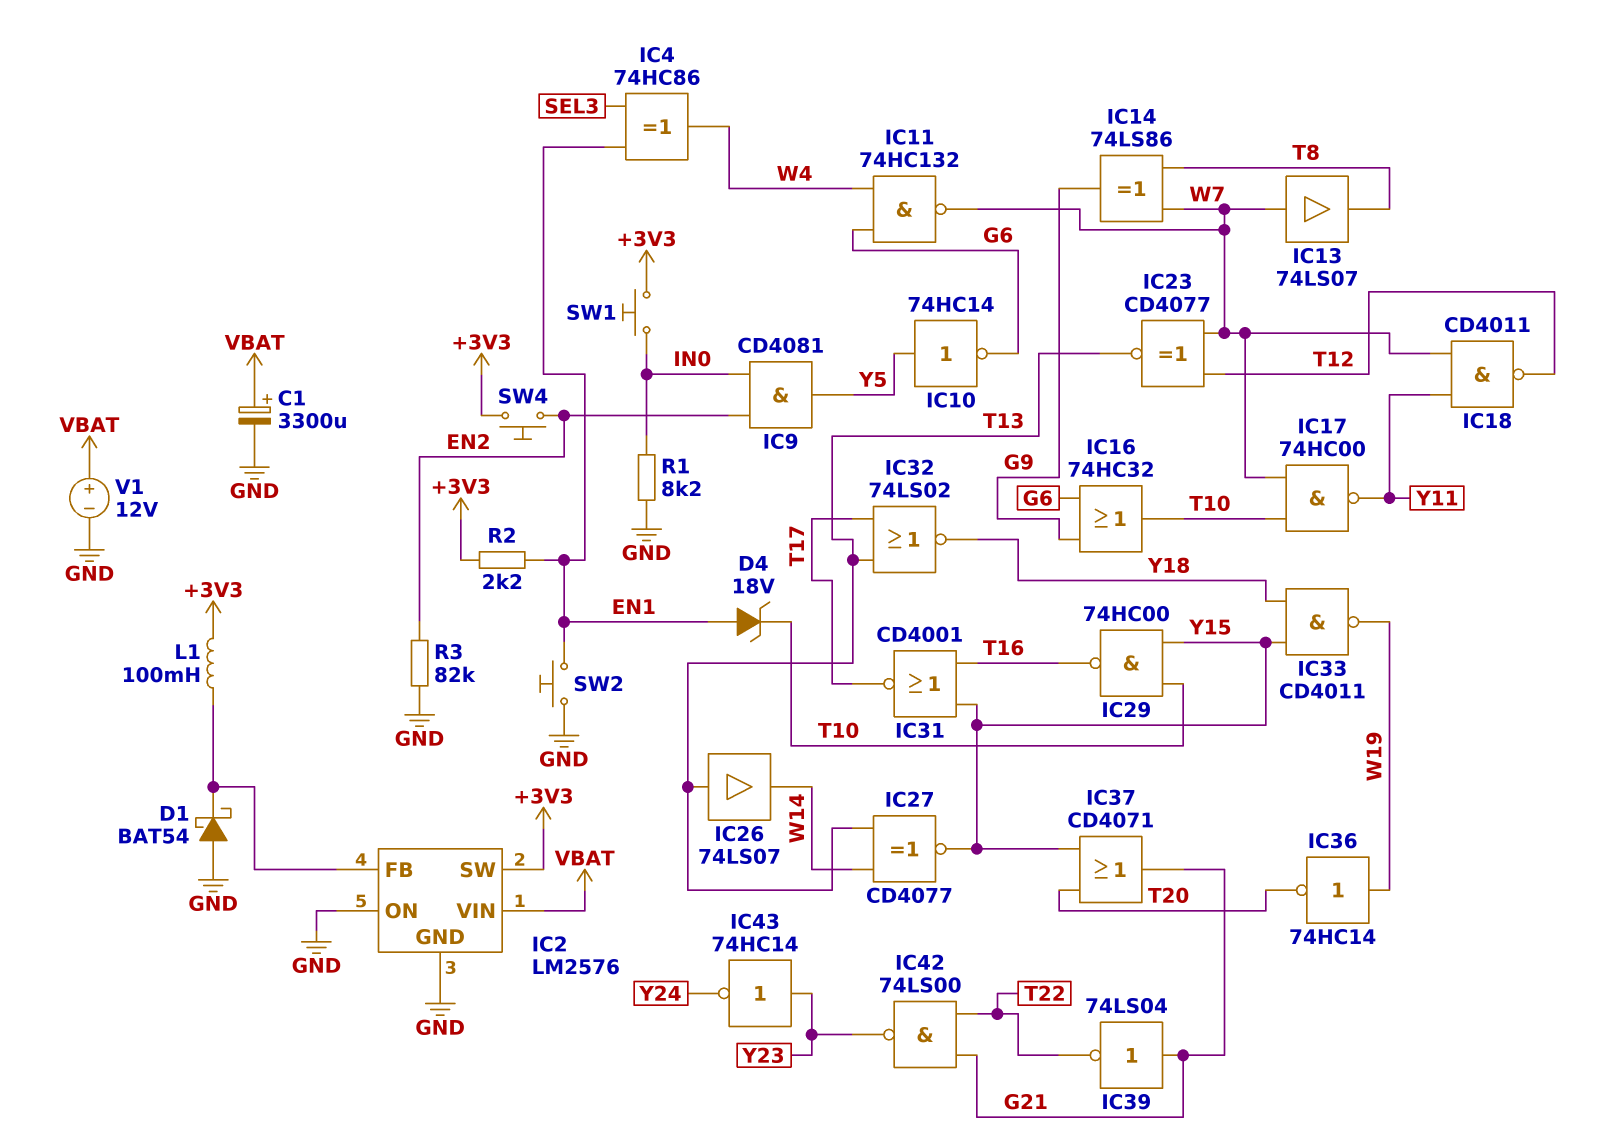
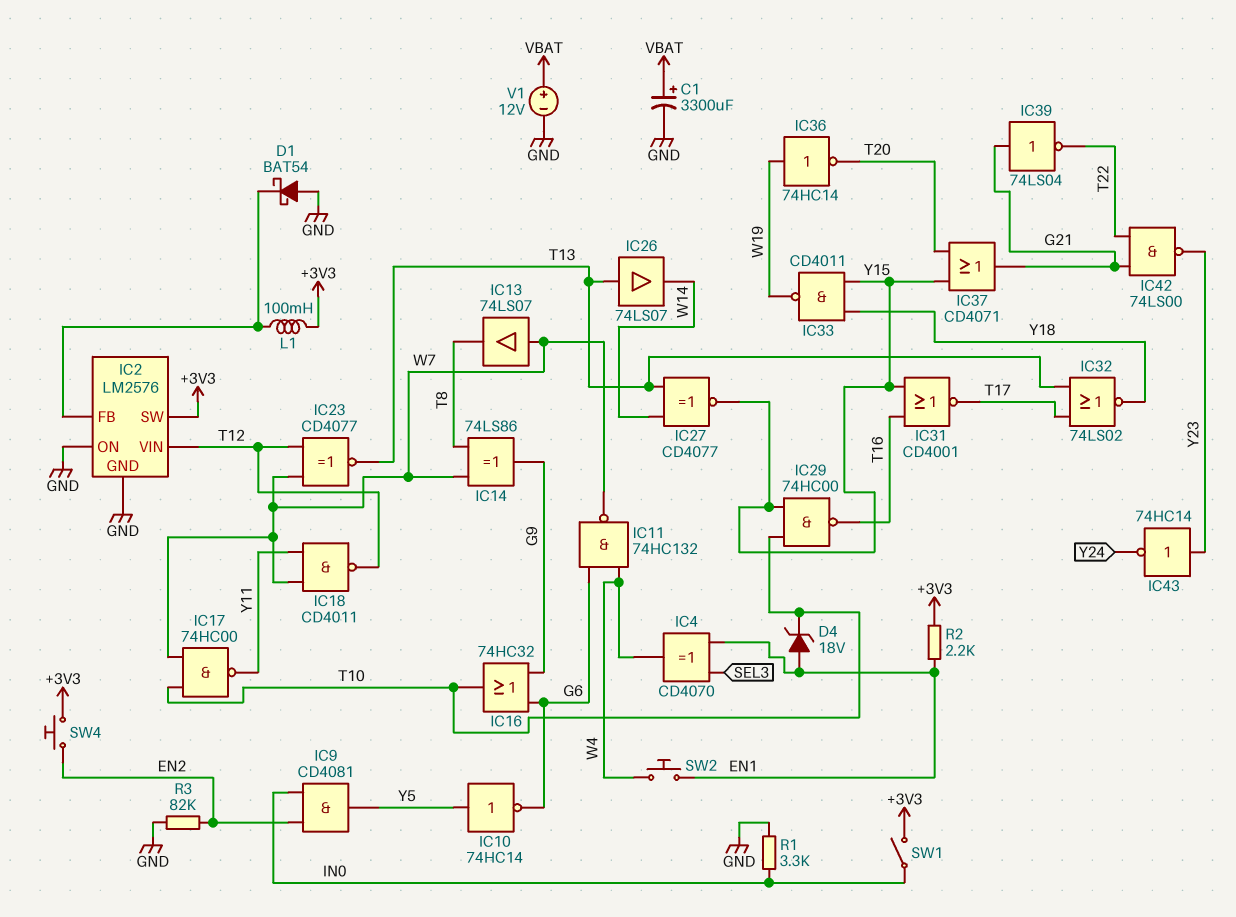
IC2 pin VIN: VBAT -> T12
IC4: XOR 74HC86 (in EN1, in SEL3, out W4) -> XOR CD4070 (in EN1, in SEL3, out W4)
R1: 8.2k (GND, IN0) -> 3.3k (GND, IN0)
SW1: button (+3V3, IN0) -> switch (+3V3, IN0)
SW2: button (EN1, GND) -> button (EN1, W4)

